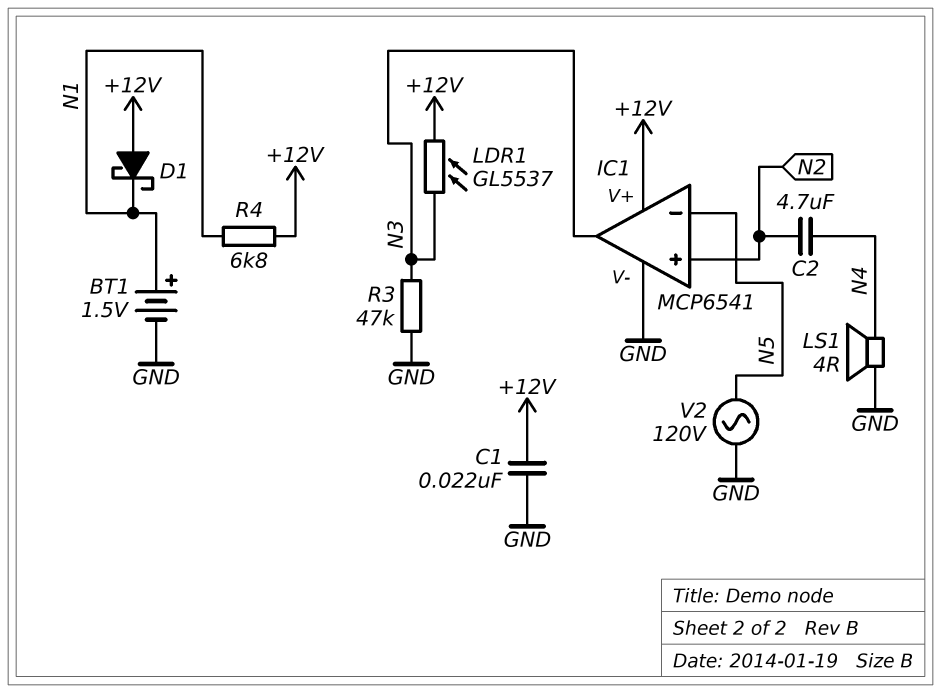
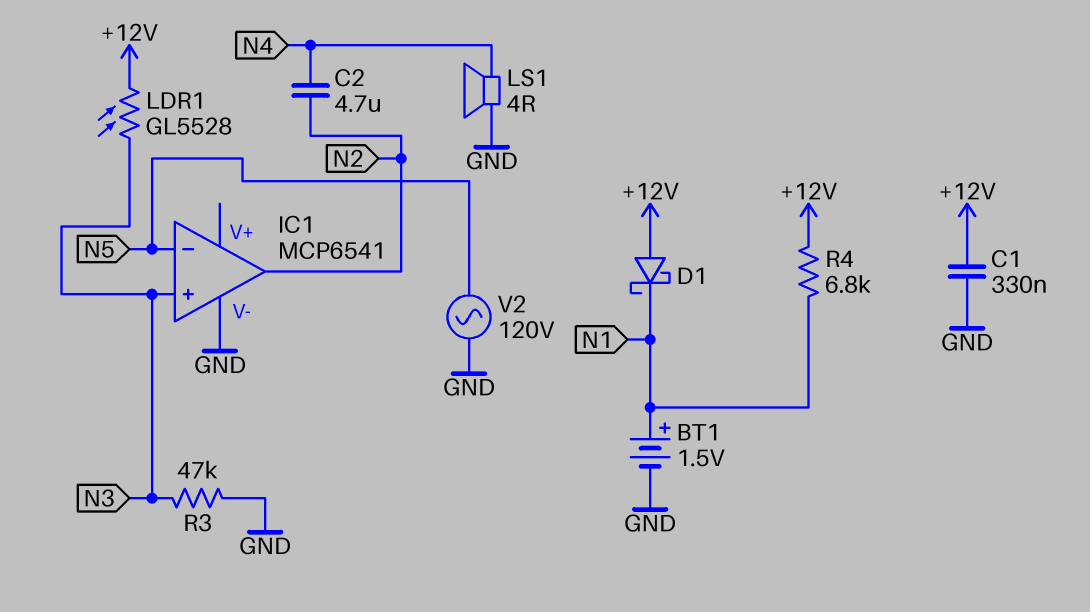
C1: 22nF (+12V, GND) -> 330nF (+12V, GND)
IC1 pin V+: +12V -> none
IC1 pin in+: N2 -> N3
IC1 pin out: N3 -> N2
LDR1: GL5537 (+12V, N3) -> GL5528 (+12V, N3)

